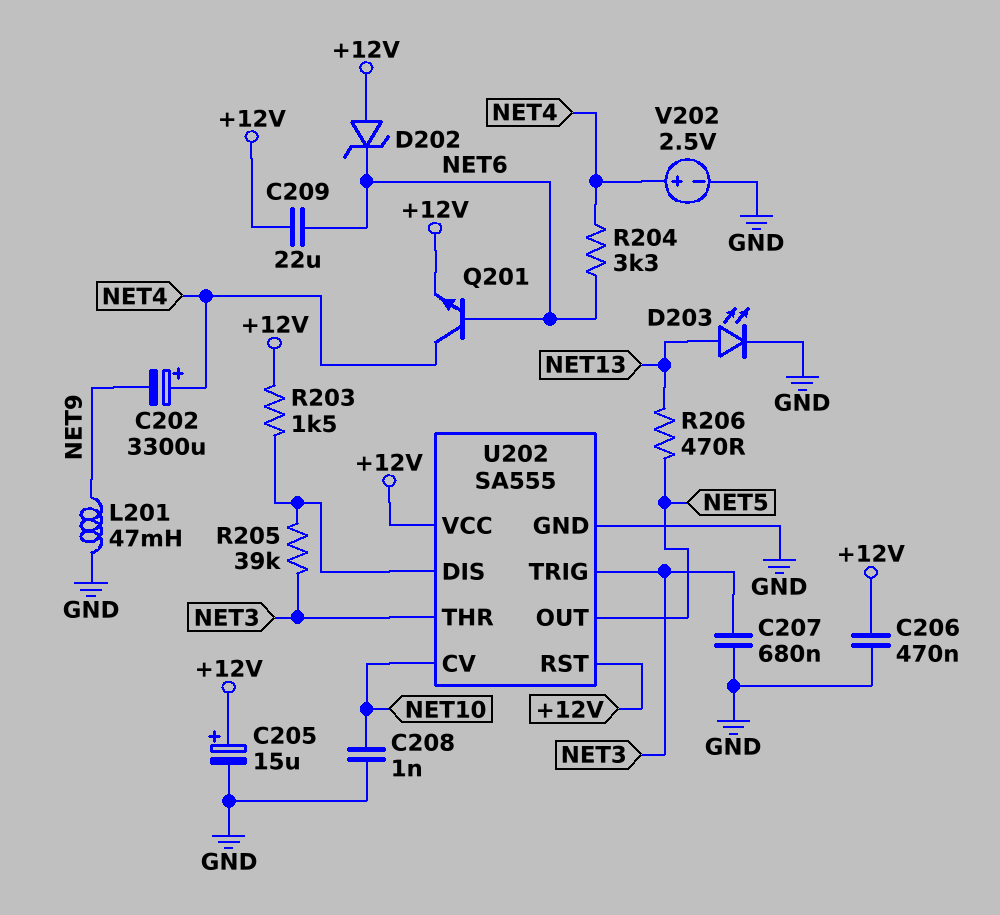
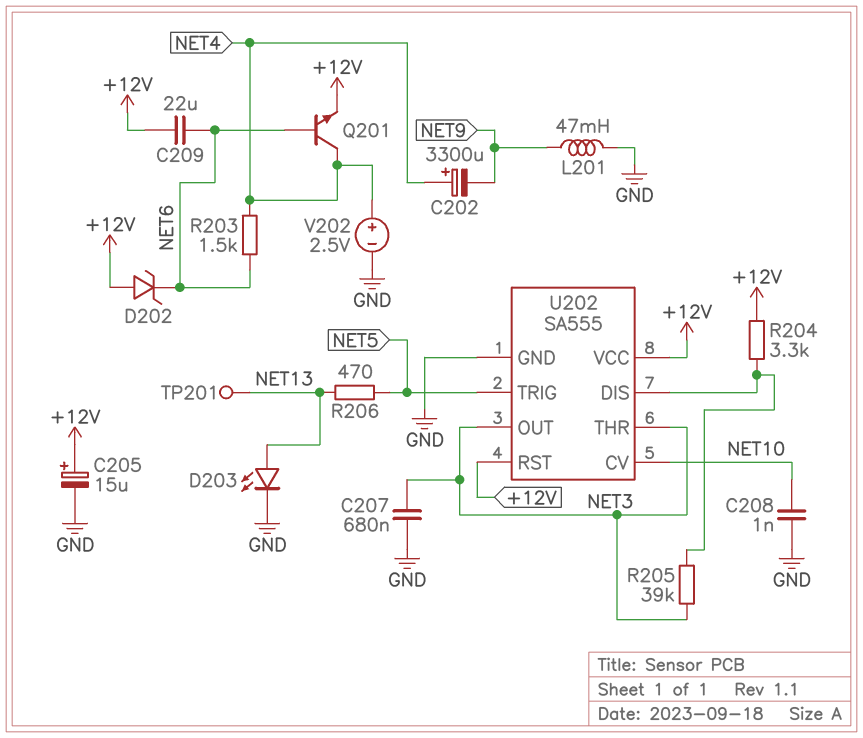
C206: 470nF (+12V, GND) -> none
R203: 1.5k (+12V, U202/DIS) -> 1.5k (NET4, NET6)
R204: 3.3k (NET4, NET6) -> 3.3k (+12V, U202/DIS)
TP201: none -> test point (NET13)
U202 pin OUT: NET5 -> NET3
U202 pin TRIG: NET3 -> NET5

